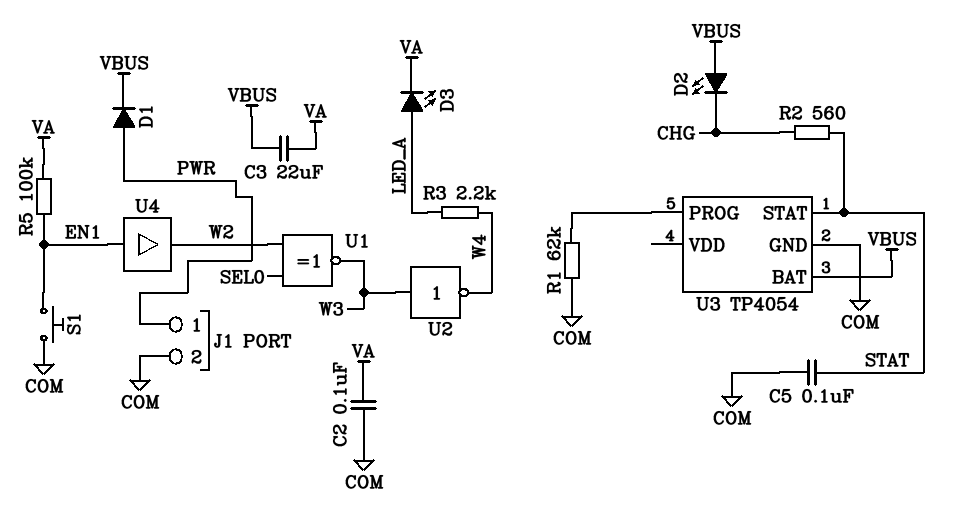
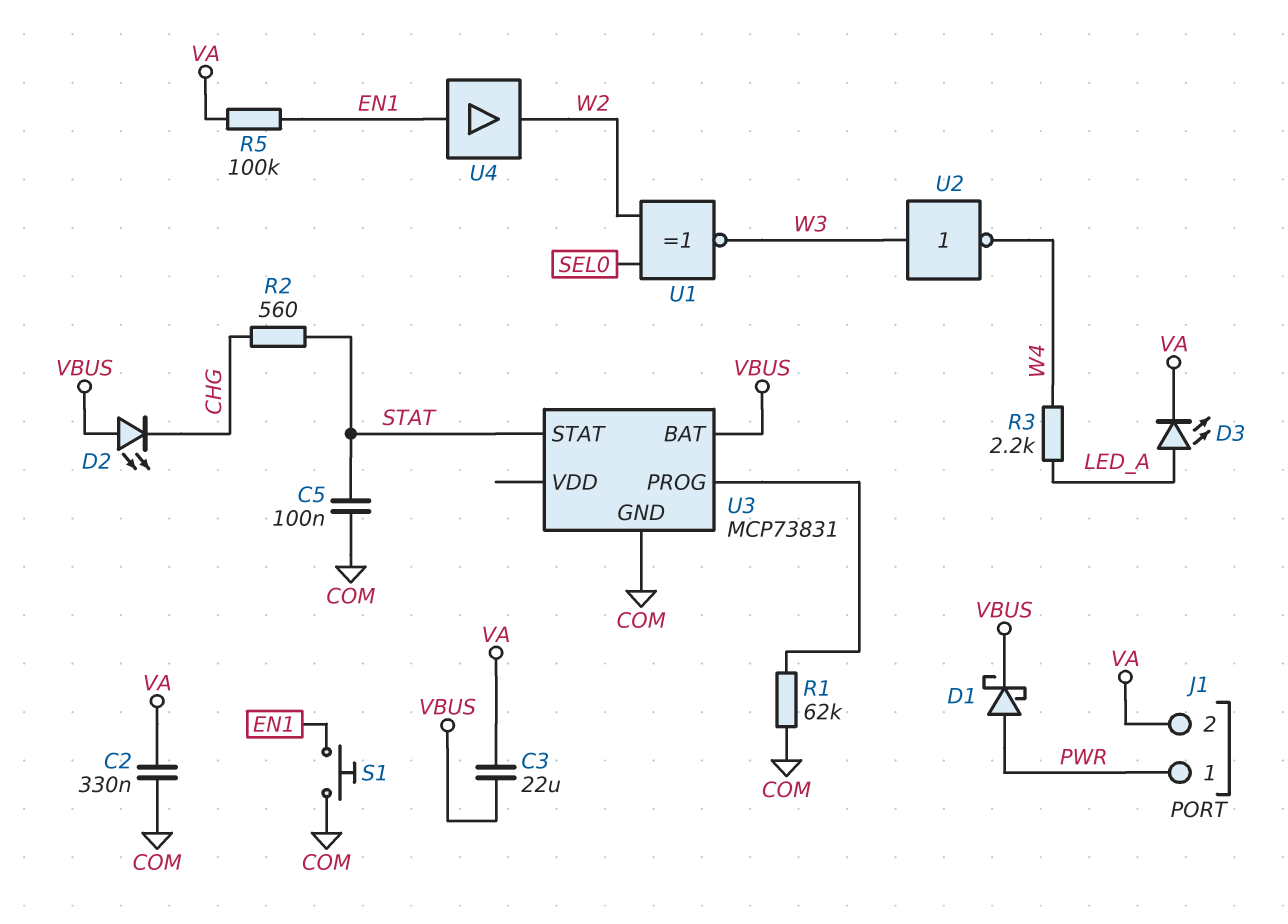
C2: 100nF (COM, VA) -> 330nF (COM, VA)
D1: diode (A PWR, K VBUS) -> schottky (A PWR, K VBUS)
J1 pin 2: COM -> VA
U3: TP4054 -> MCP73831

